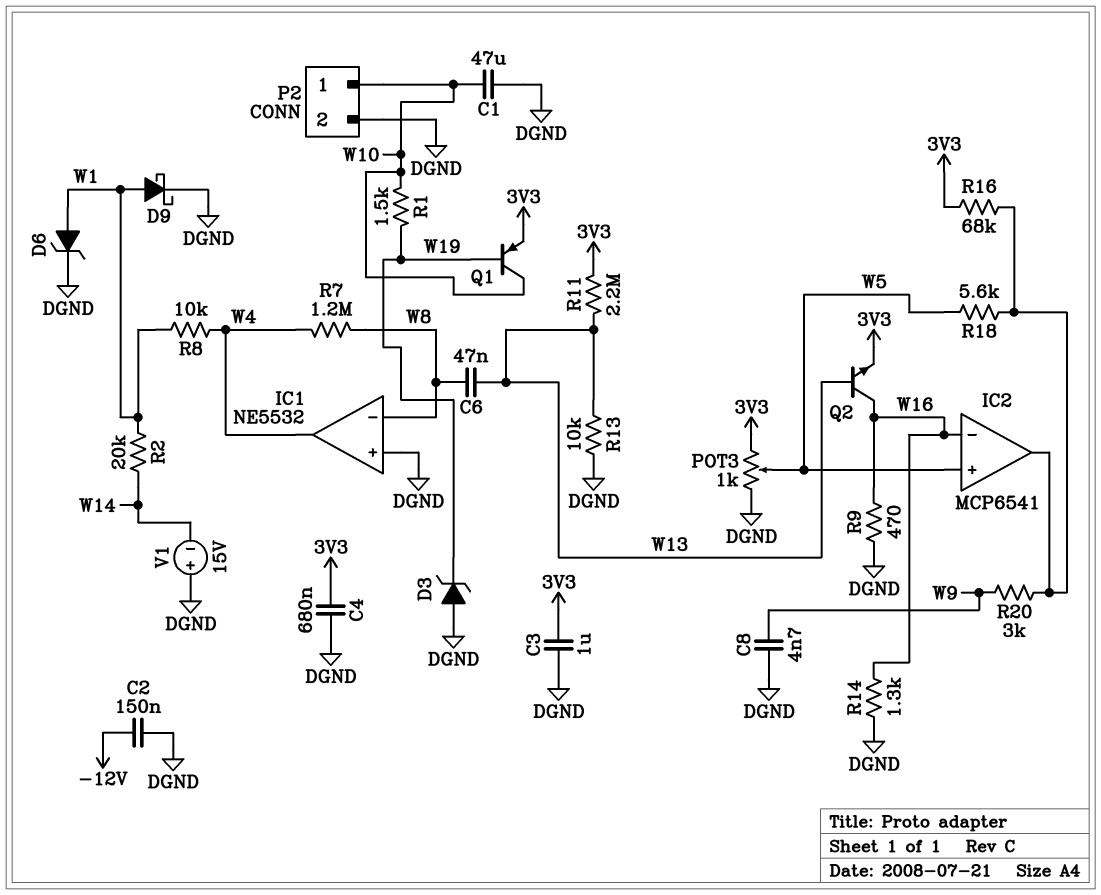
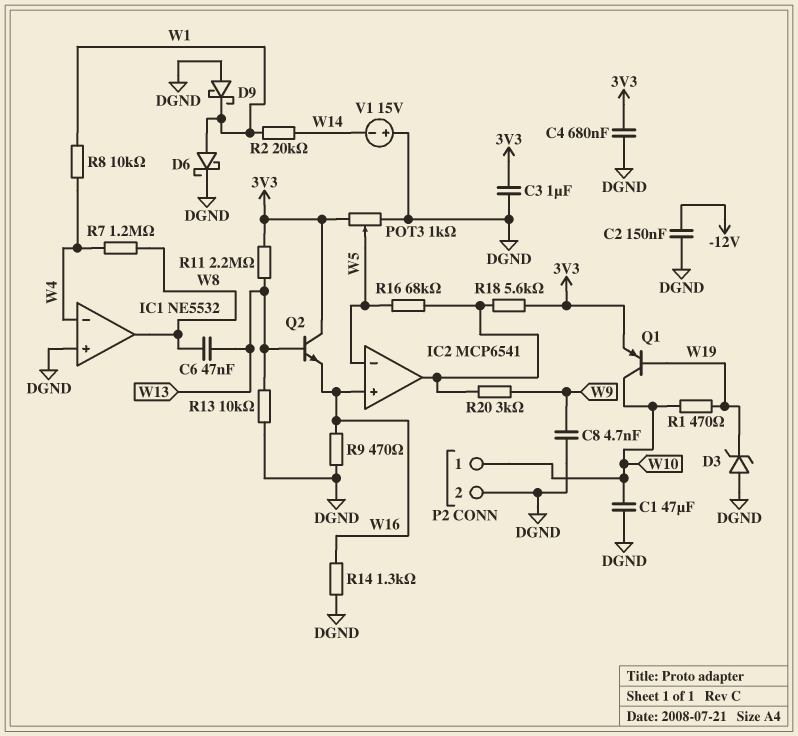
D6: zener (A W1, K DGND) -> schottky (A W1, K DGND)
D9: schottky (A W1, K DGND) -> schottky (A DGND, K W1)
IC1 pin in-: W8 -> W4
IC1 pin out: W4 -> W8
IC2 pin in+: W5 -> W16
IC2 pin in-: W16 -> W5
Q2: NPN (B W13, C W16, E 3V3) -> NPN (B W13, C 3V3, E W16)
R1: 1.5k (W10, W19) -> 470 (W10, W19)
R16: 68k (3V3, IC2/out) -> 68k (IC2/out, W5)
R18: 5.6k (IC2/out, W5) -> 5.6k (3V3, IC2/out)

